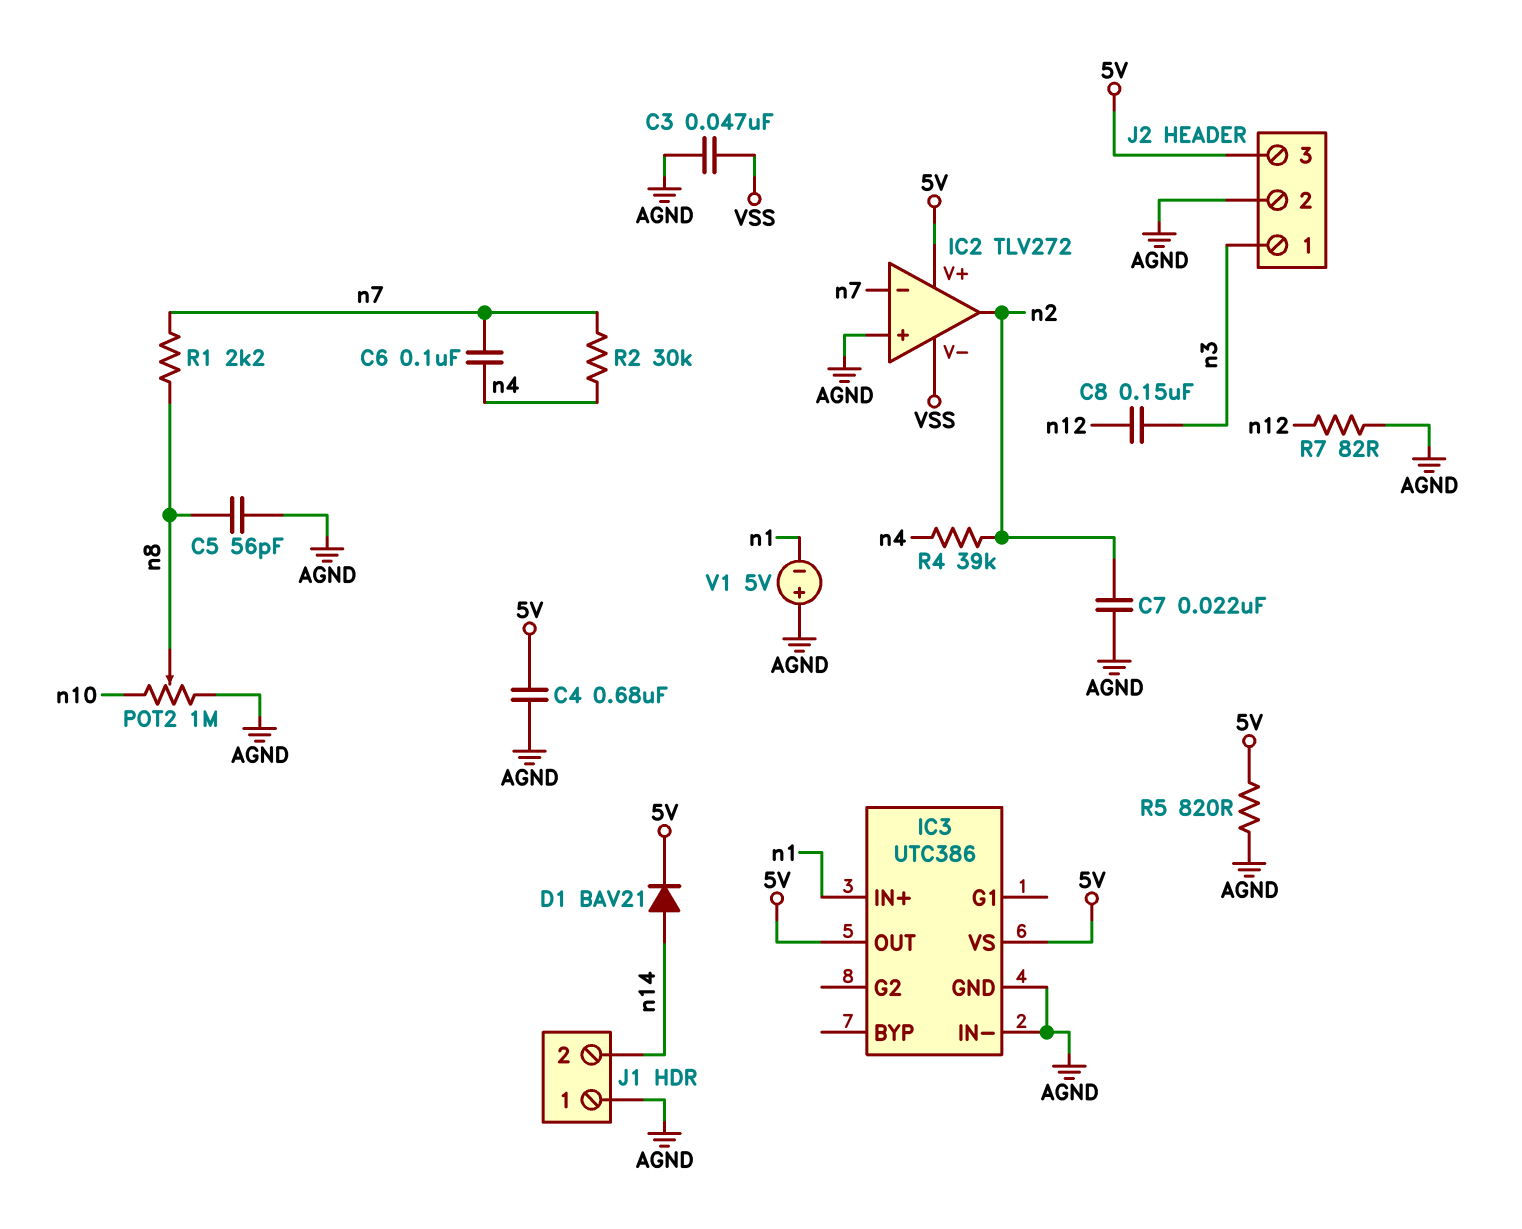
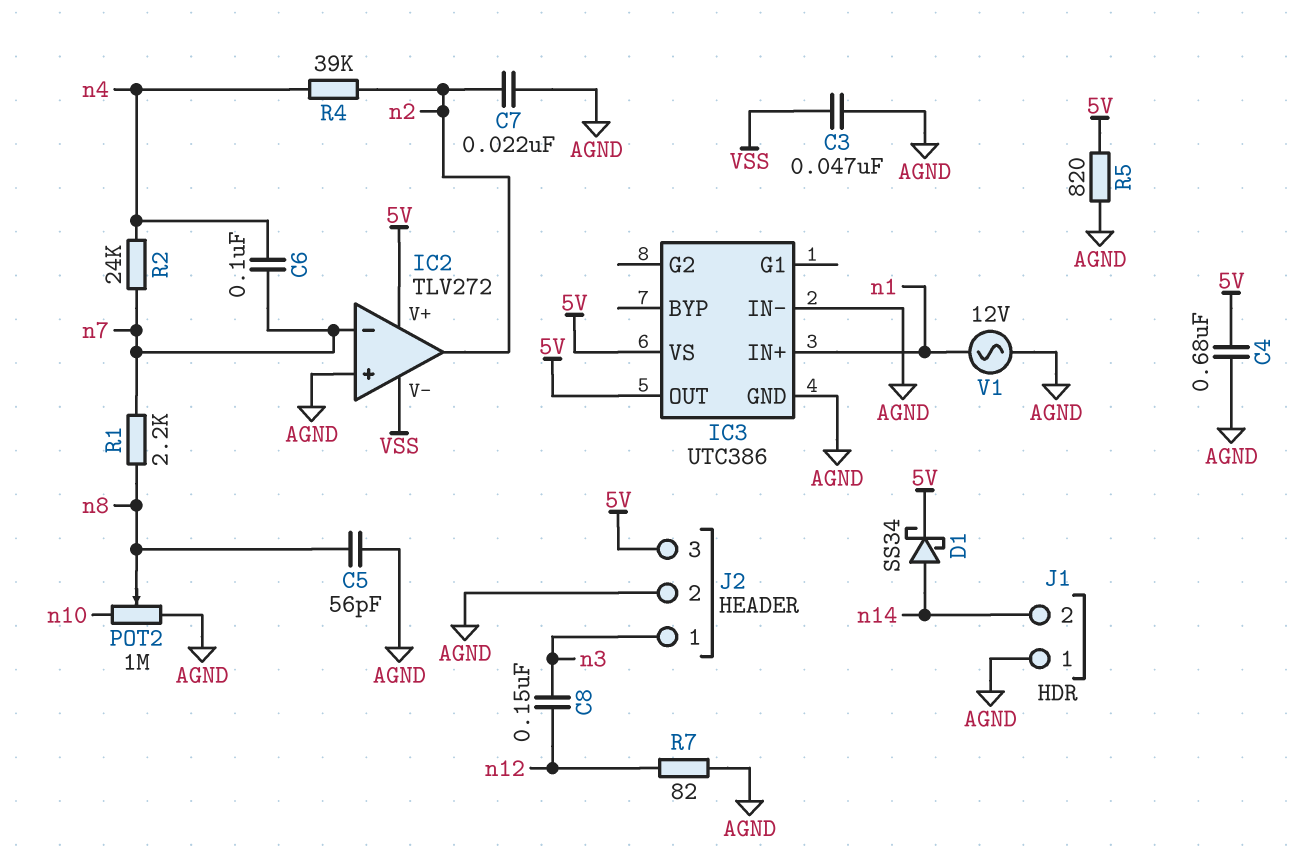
D1: diode BAV21 (A n14, K 5V) -> schottky SS34 (A n14, K 5V)
R2: 30k (n4, n7) -> 24k (n4, n7)
V1: 5V (plus AGND, minus n1) -> AC 12V (AGND, n1)

